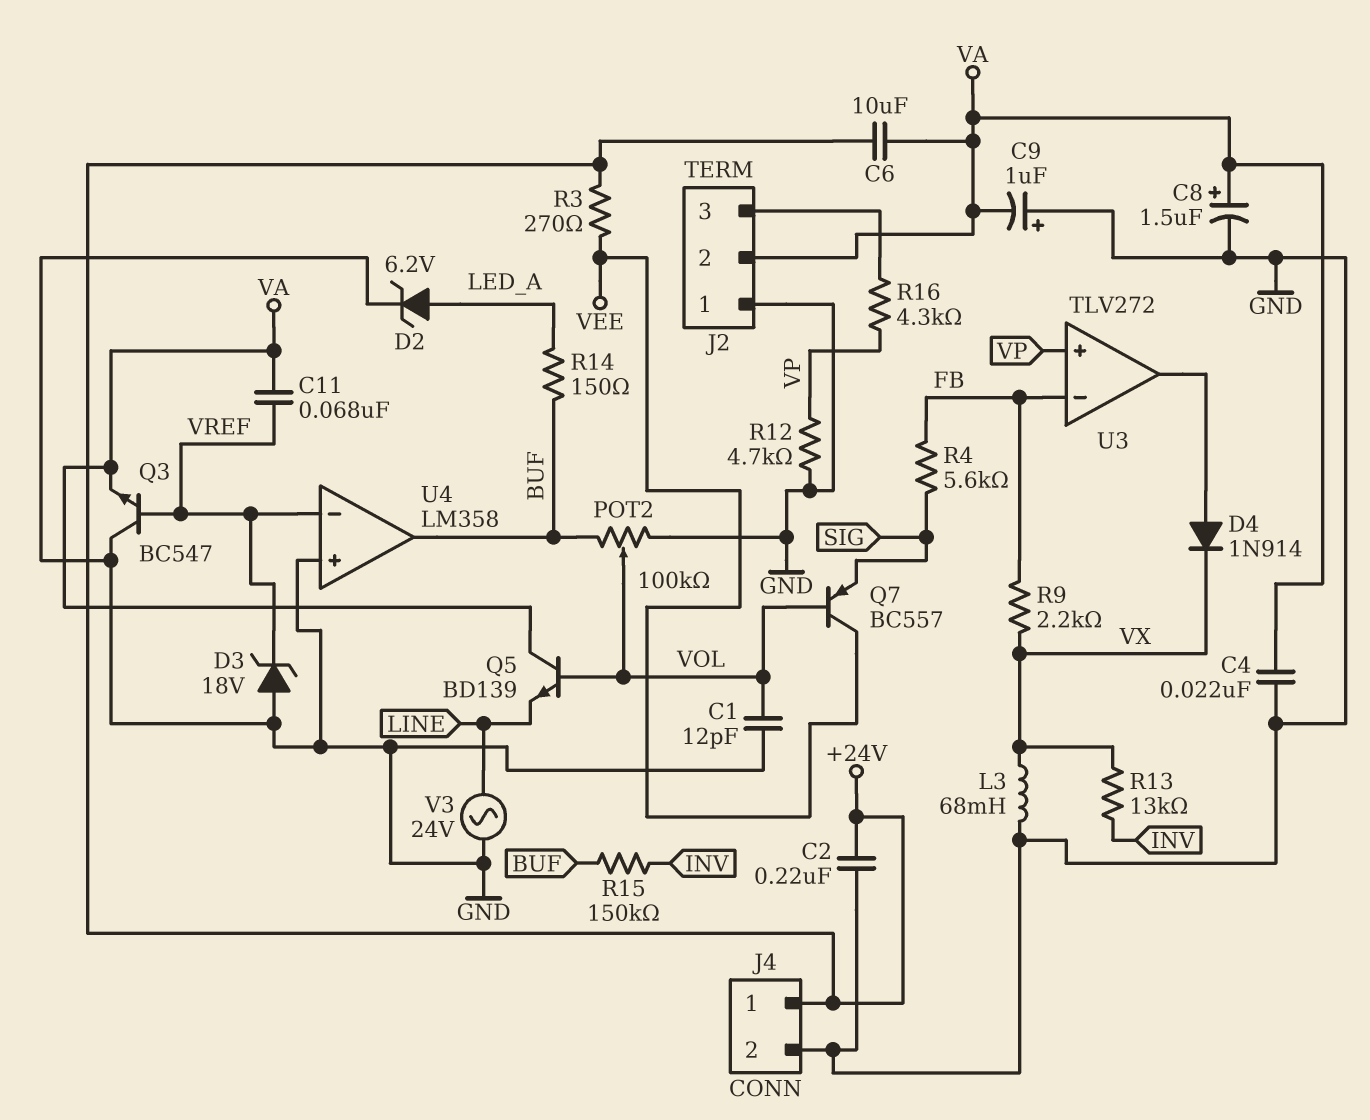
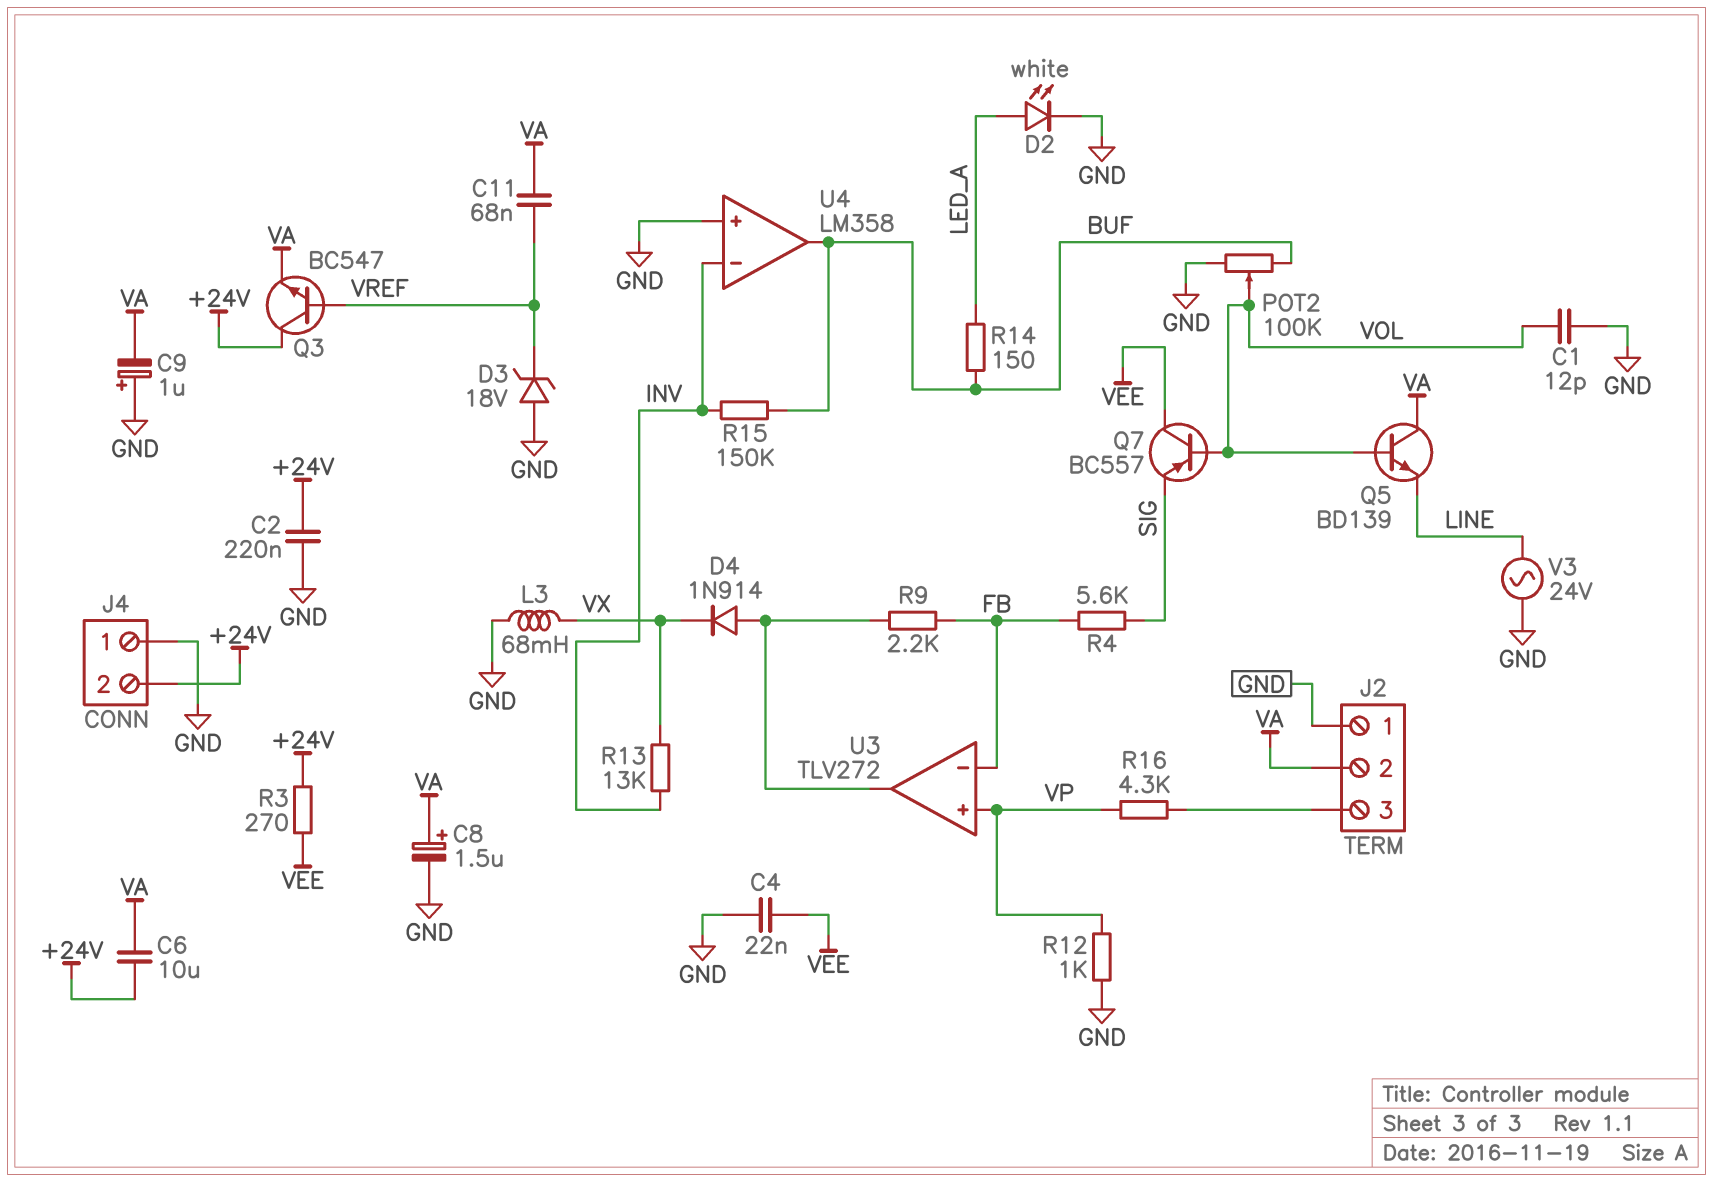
C4: 22nF (GND, VA) -> 22nF (GND, VEE)
D2: zener 6.2V (A LED_A, K GND) -> LED white (A LED_A, K GND)
J4 pin 1: +24V -> GND
J4 pin 2: GND -> +24V
Q3: NPN BC547 (B VREF, C GND, E VA) -> NPN BC547 (B VREF, C +24V, E VA)
R9: 2.2k (FB, VX) -> 2.2k (FB, U3/out)
R12: 4.7k (GND, VP) -> 1k (GND, VP)
U4 pin in-: VREF -> INV

